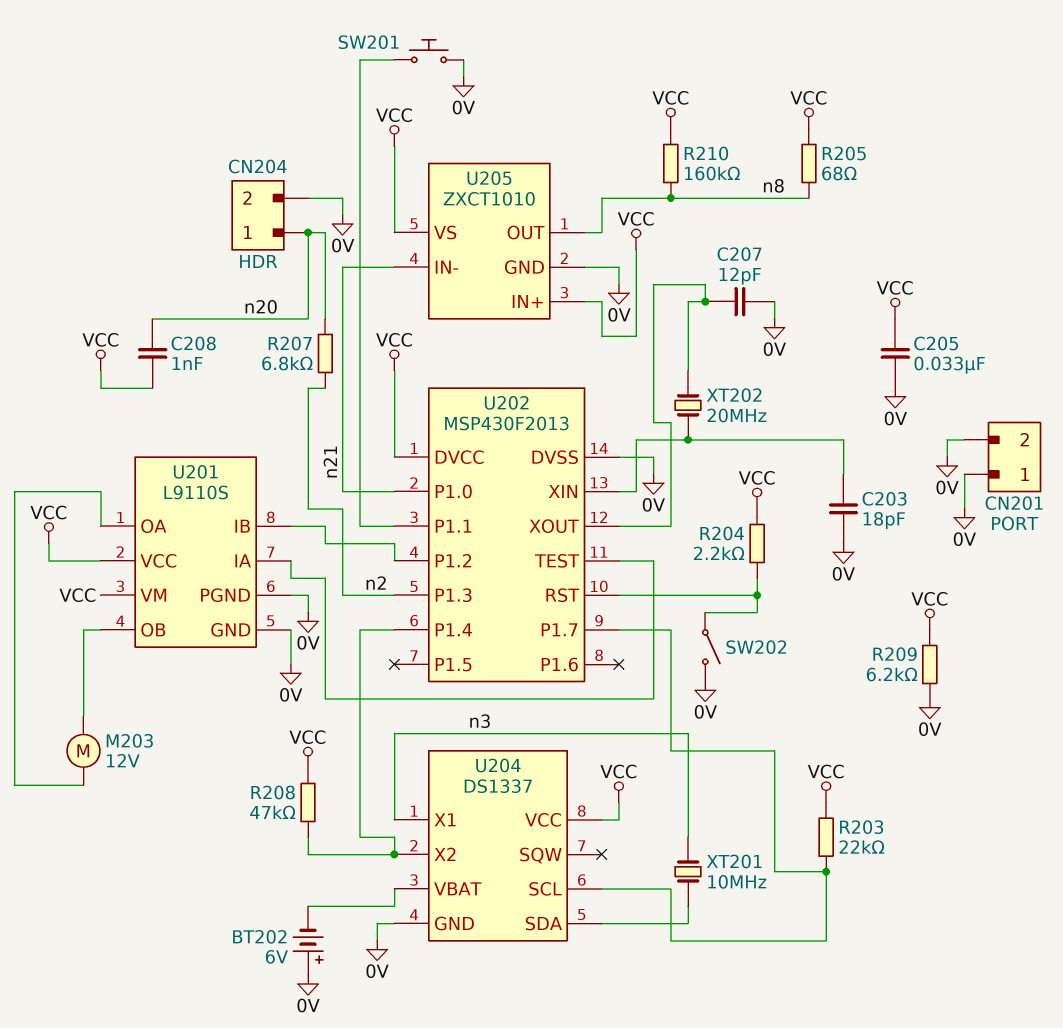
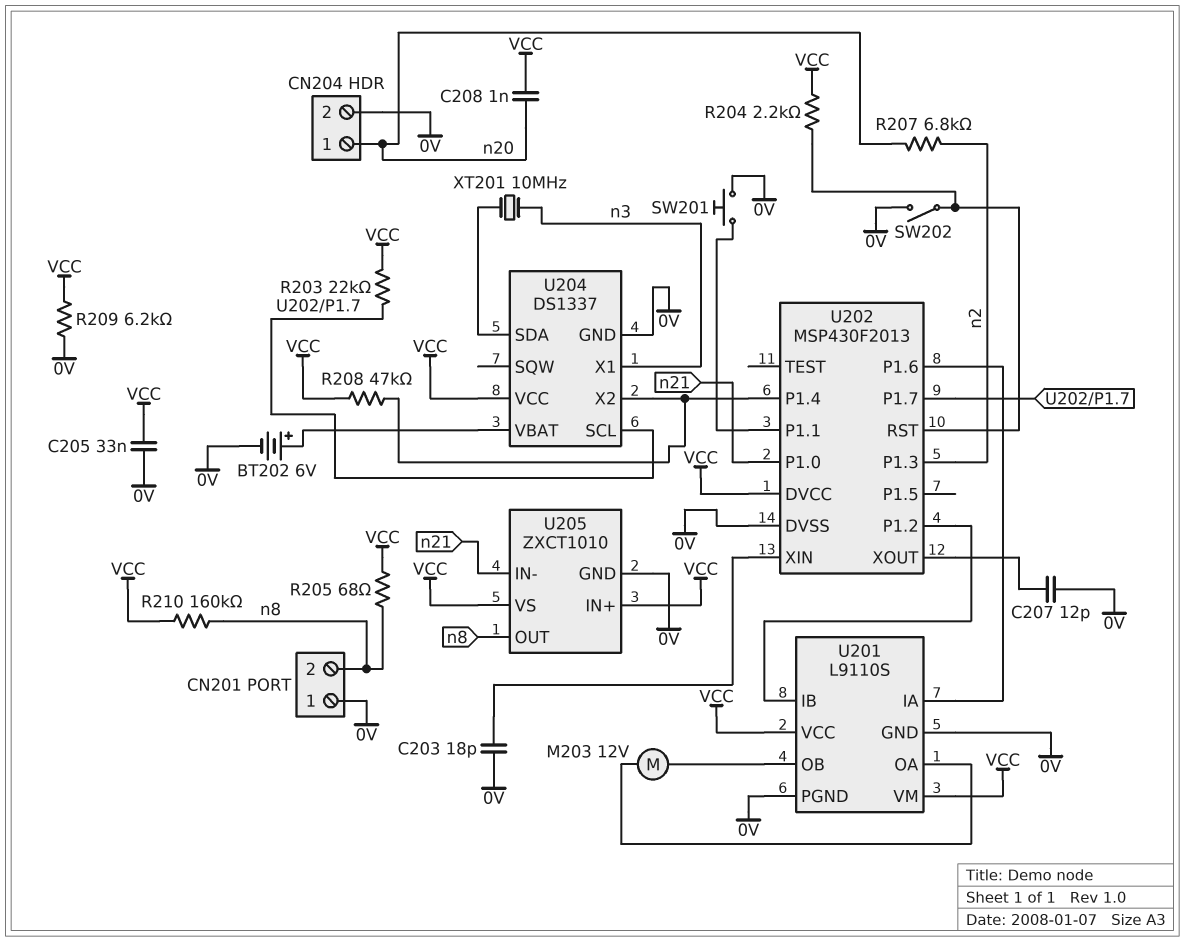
BT202: 6V (plus 0V, minus U204/VBAT) -> 6V (plus U204/VBAT, minus 0V)
CN201 pin 2: 0V -> n8
U202 pin P1.6: none -> U201/IA
U202 pin TEST: U201/IA -> none
XT202: 20MHz (U202/XIN, U202/XOUT) -> none

